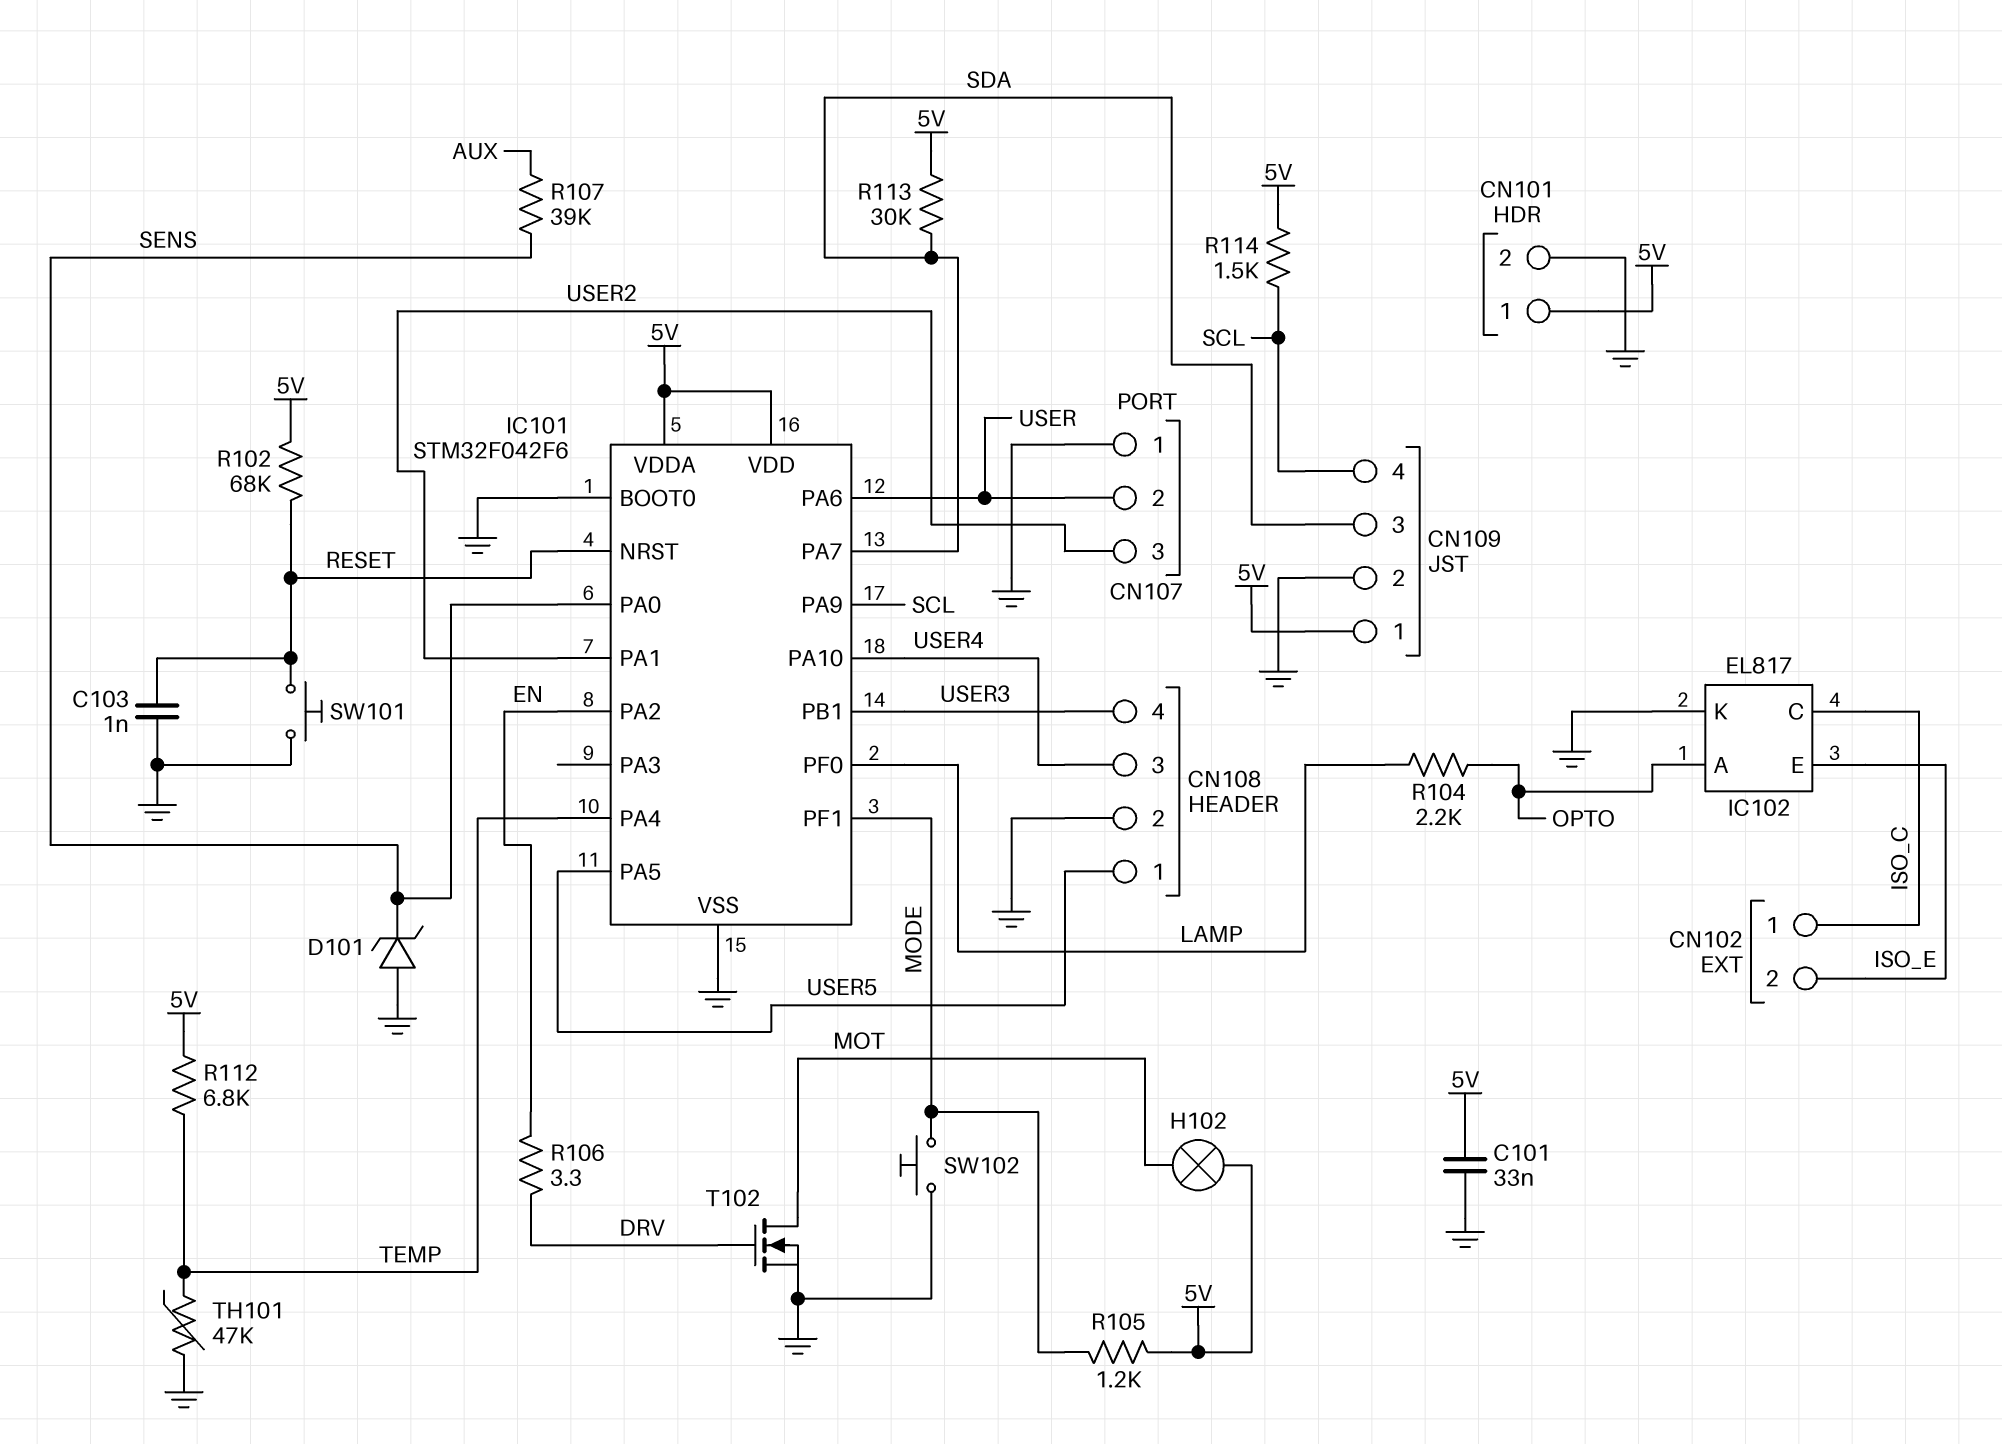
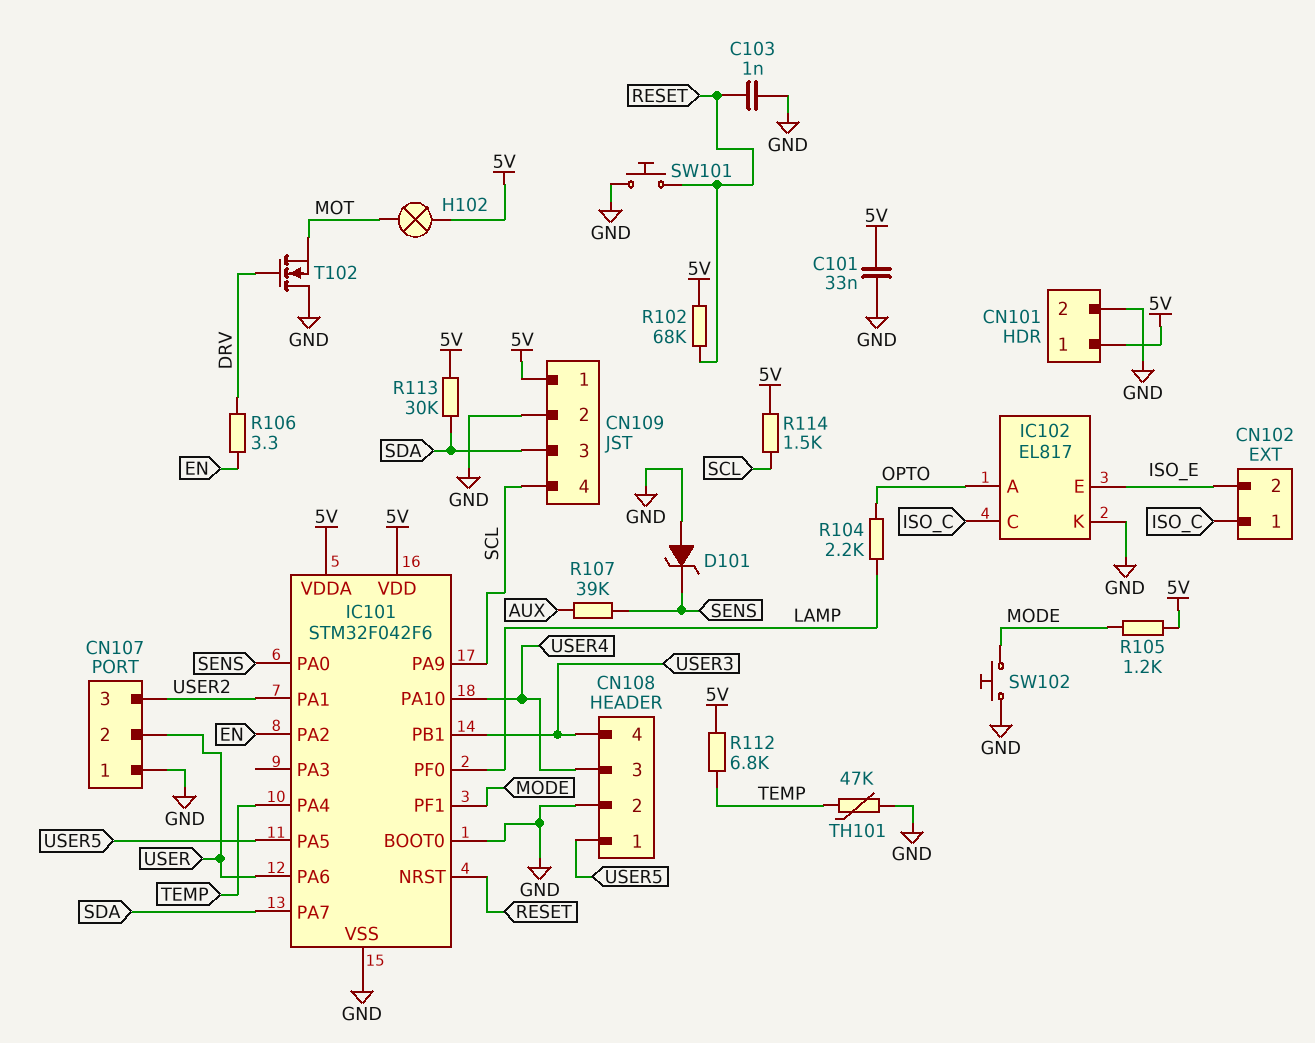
T102: NMOS (G DRV, D MOT, S GND) -> NMOS (G DRV, D GND, S MOT)

